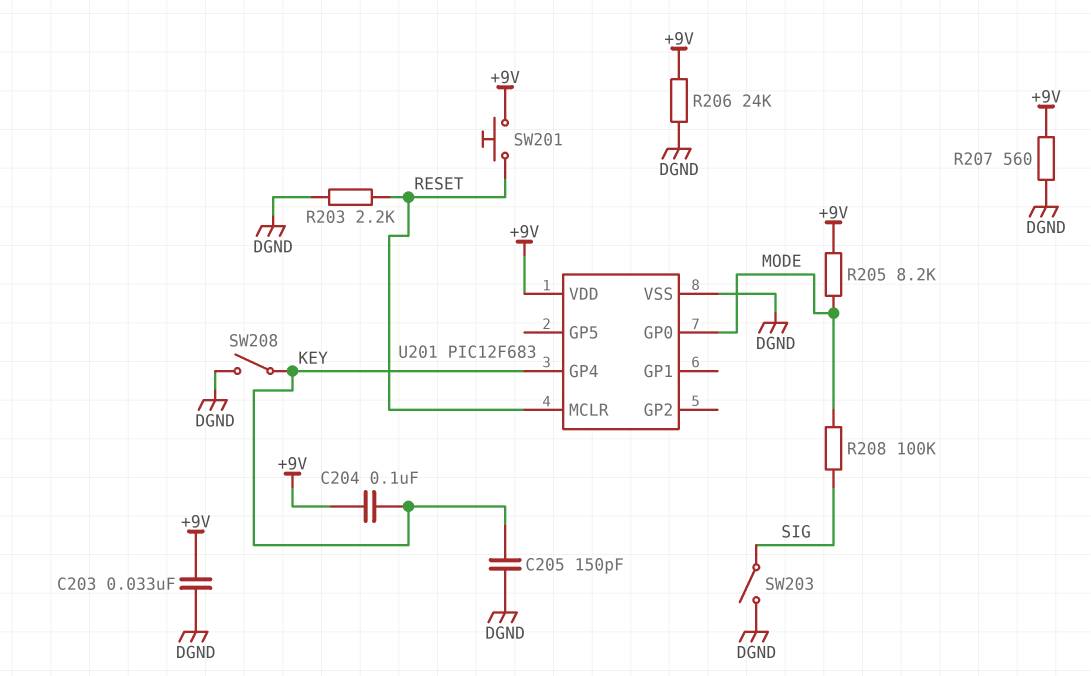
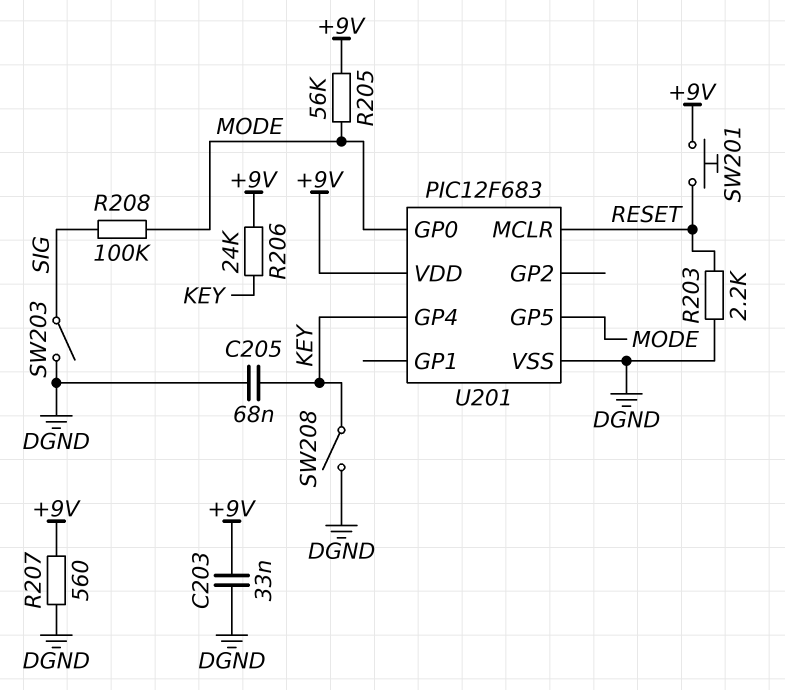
C204: 100nF (+9V, KEY) -> none
C205: 150pF (DGND, KEY) -> 68nF (DGND, KEY)
R205: 8.2k (+9V, MODE) -> 56k (+9V, MODE)
R206: 24k (+9V, DGND) -> 24k (+9V, KEY)
U201 pin GP5: none -> MODE

